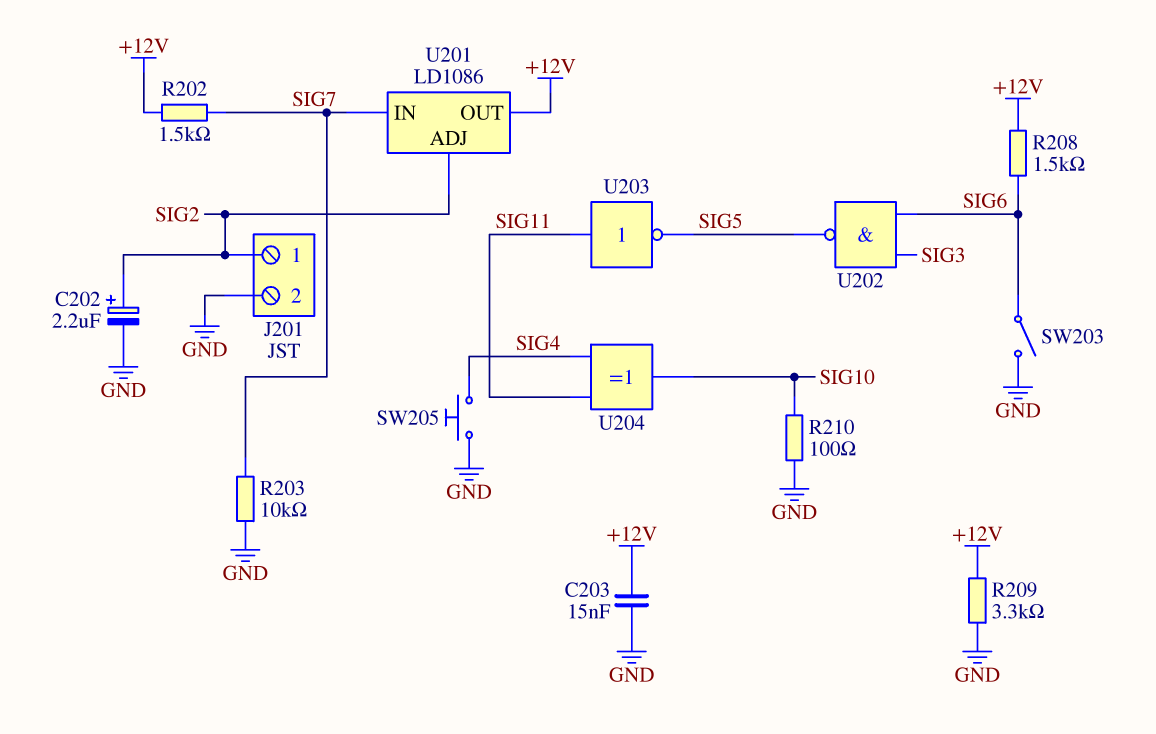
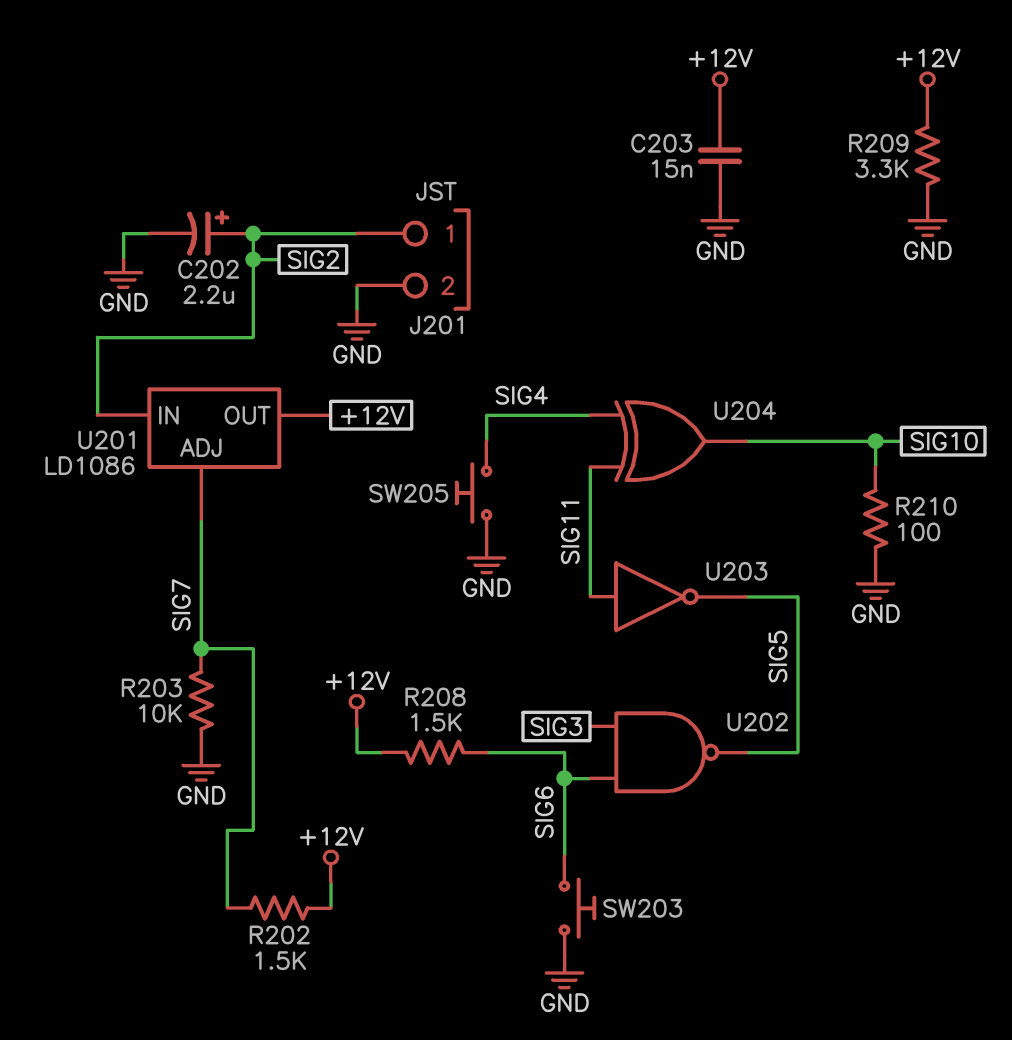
SW203: switch (GND, SIG6) -> button (GND, SIG6)
U201 pin ADJ: SIG2 -> SIG7
U201 pin IN: SIG7 -> SIG2

